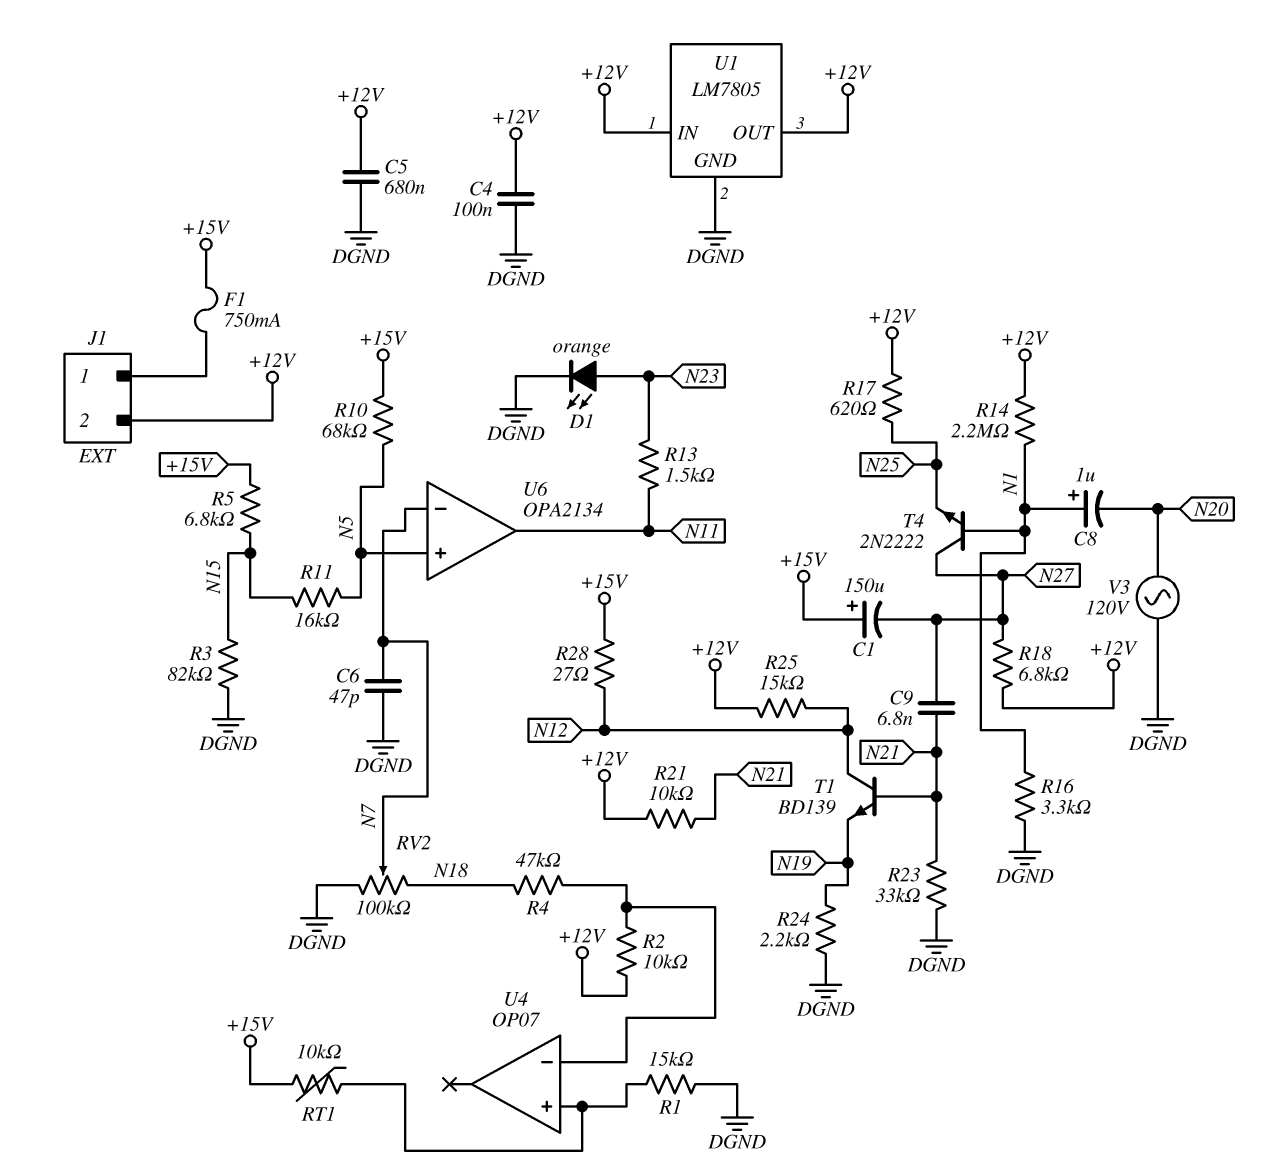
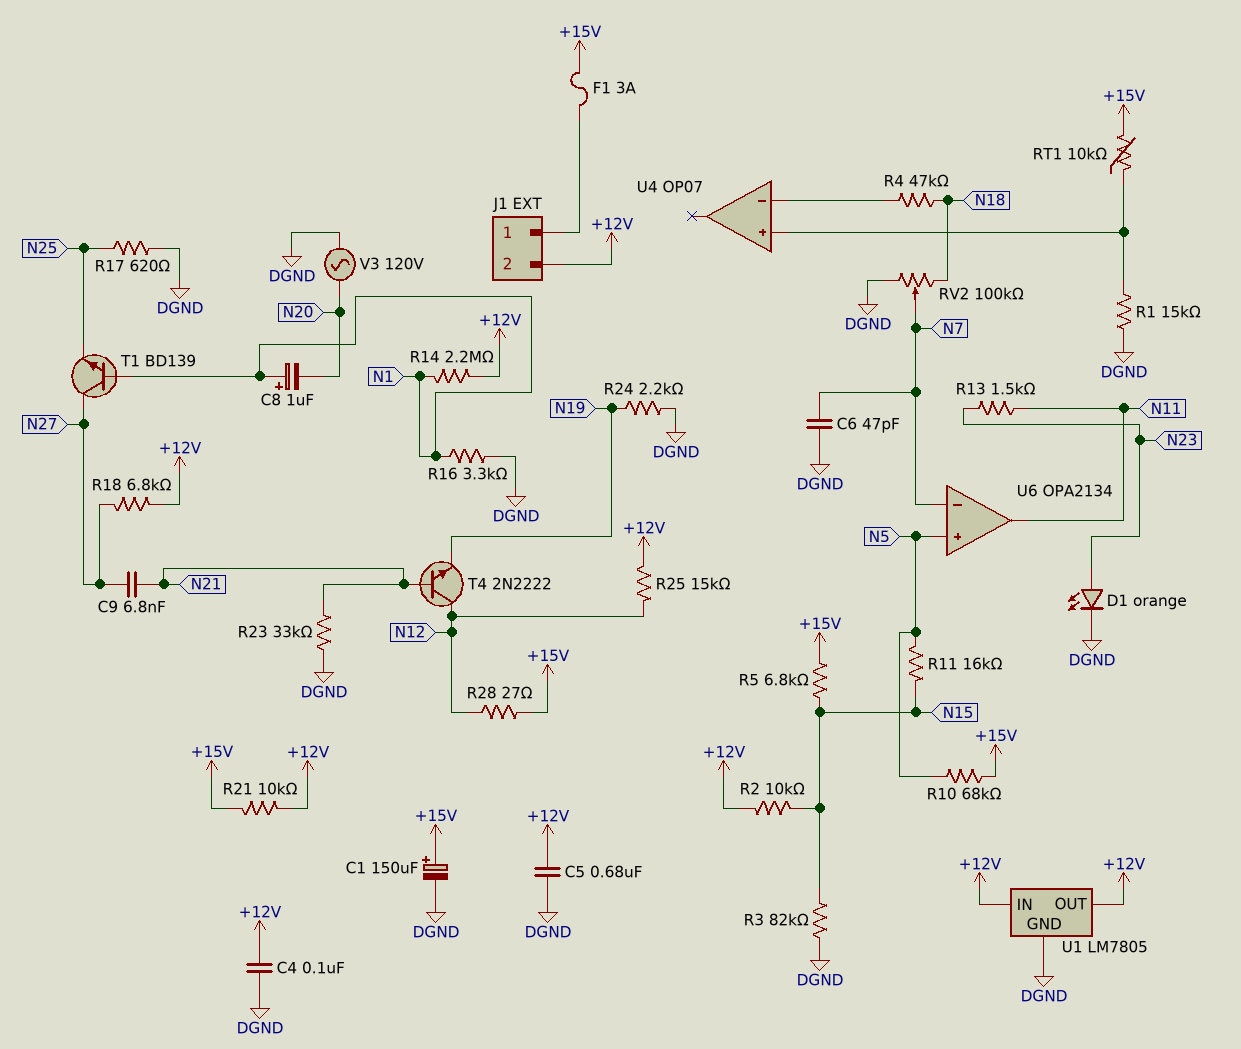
C1: 150uF (plus +15V, minus N27) -> 150uF (plus +15V, minus DGND)
F1: 750mA (+15V, J1/1) -> 3A (+15V, J1/1)
R2: 10k (+12V, U4/in-) -> 10k (+12V, N15)
R17: 620 (+12V, N25) -> 620 (DGND, N25)
R21: 10k (+12V, N21) -> 10k (+12V, +15V)
T1: NPN BD139 (B N21, C N12, E N19) -> NPN BD139 (B N1, C N27, E N25)
T4: NPN 2N2222 (B N1, C N27, E N25) -> NPN 2N2222 (B N21, C N12, E N19)

